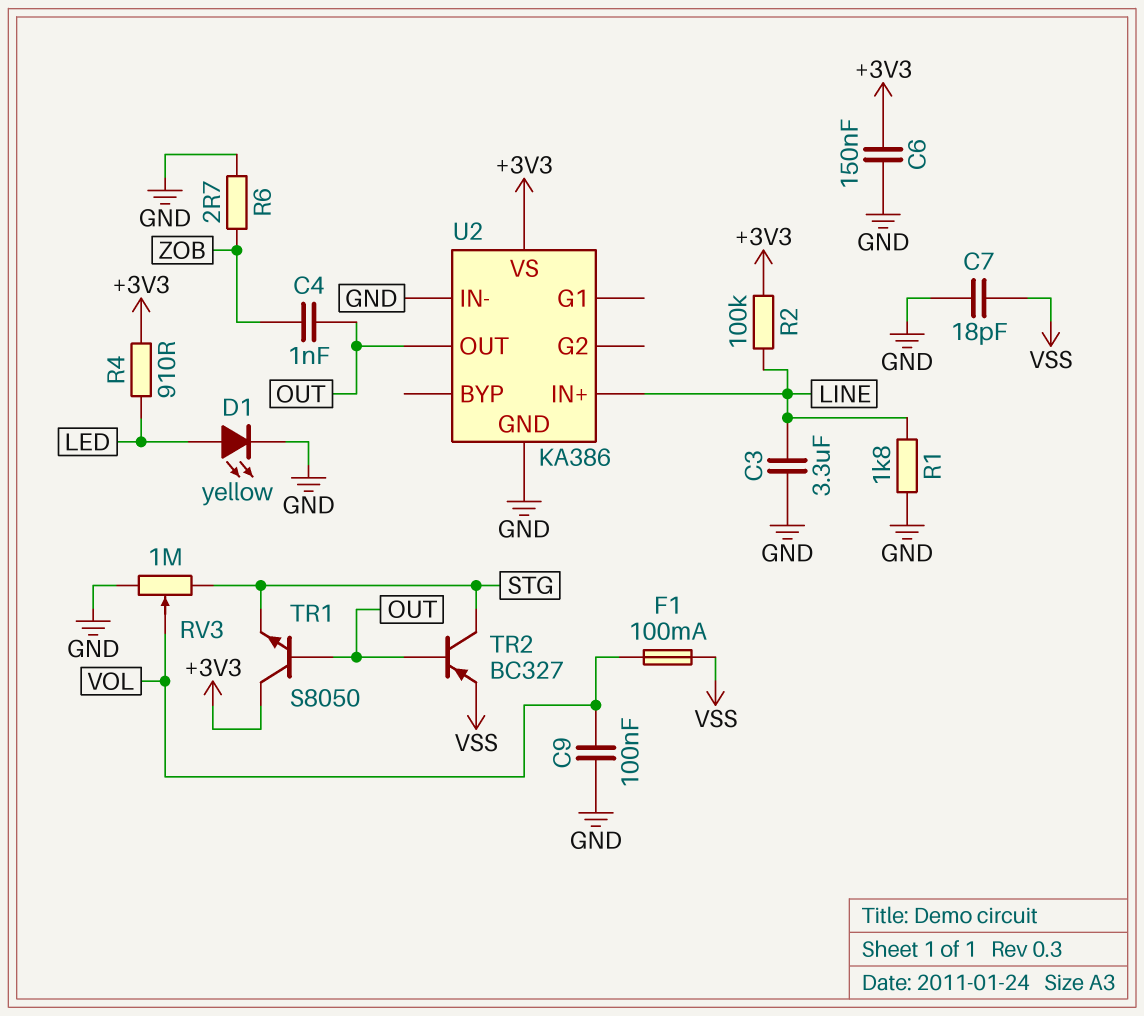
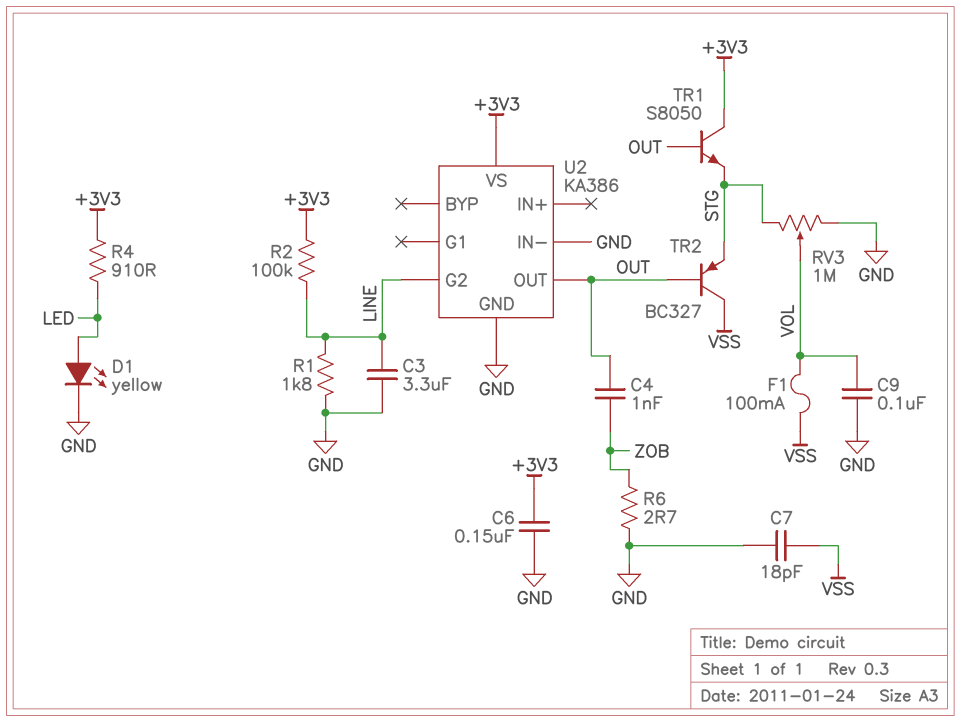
TR2: PNP BC327 (B OUT, C STG, E VSS) -> PNP BC327 (B OUT, C VSS, E STG)
U2 pin G2: none -> LINE
U2 pin IN+: LINE -> none

